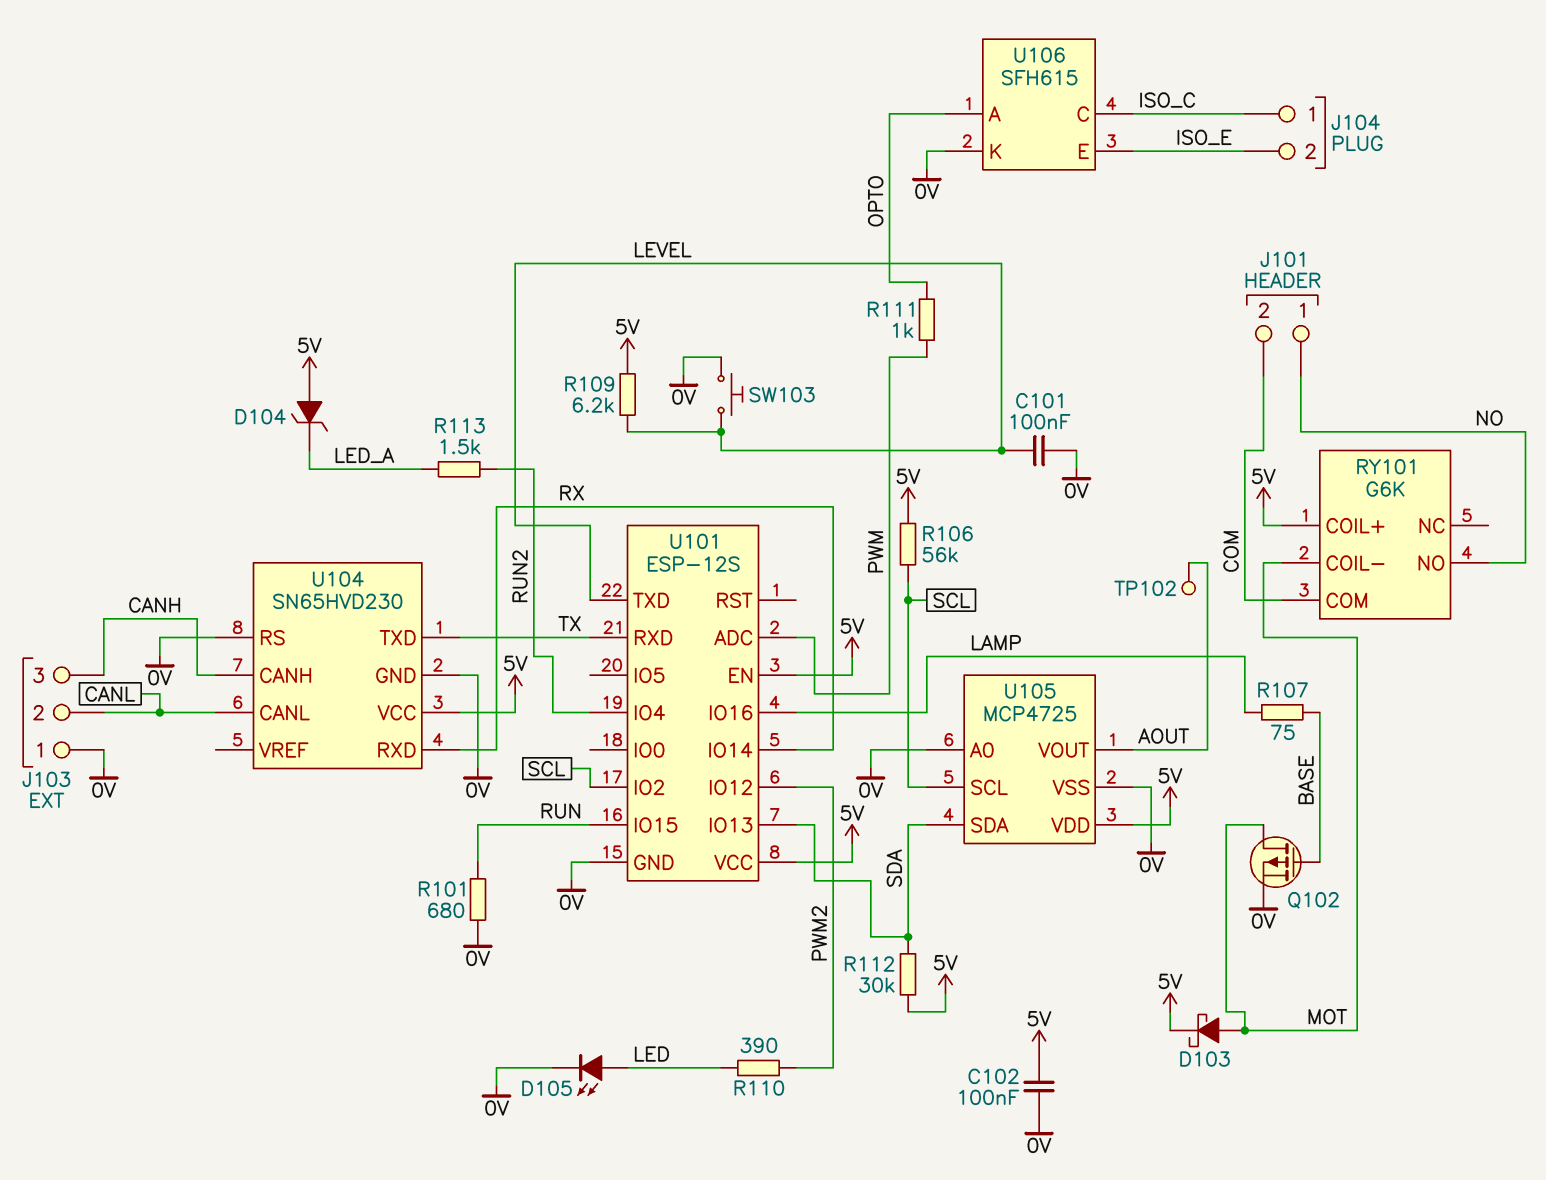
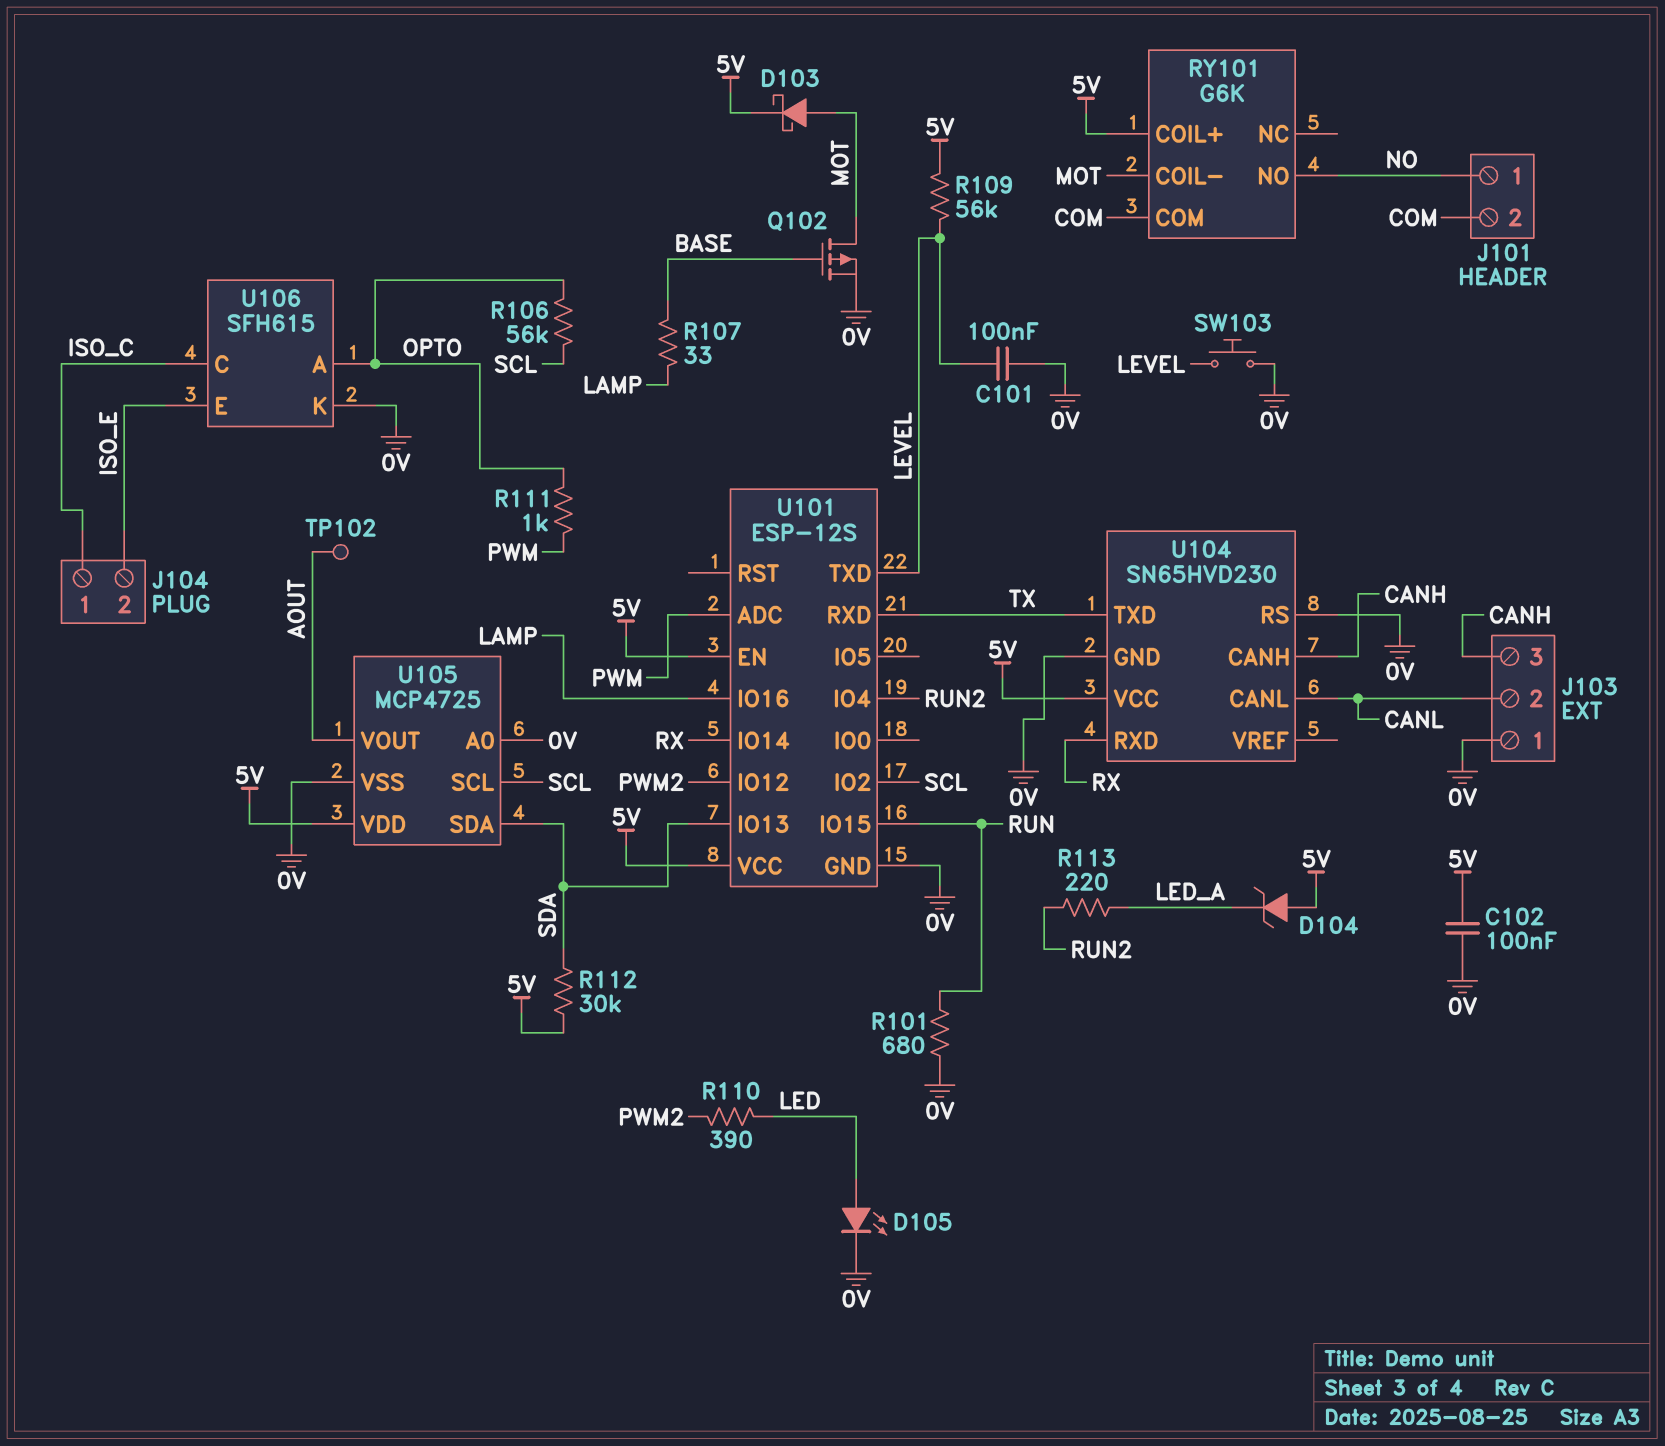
R106: 56k (5V, SCL) -> 56k (OPTO, SCL)
R107: 75 (BASE, LAMP) -> 33 (BASE, LAMP)
R109: 6.2k (5V, LEVEL) -> 56k (5V, LEVEL)
R113: 1.5k (LED_A, RUN2) -> 220 (LED_A, RUN2)

